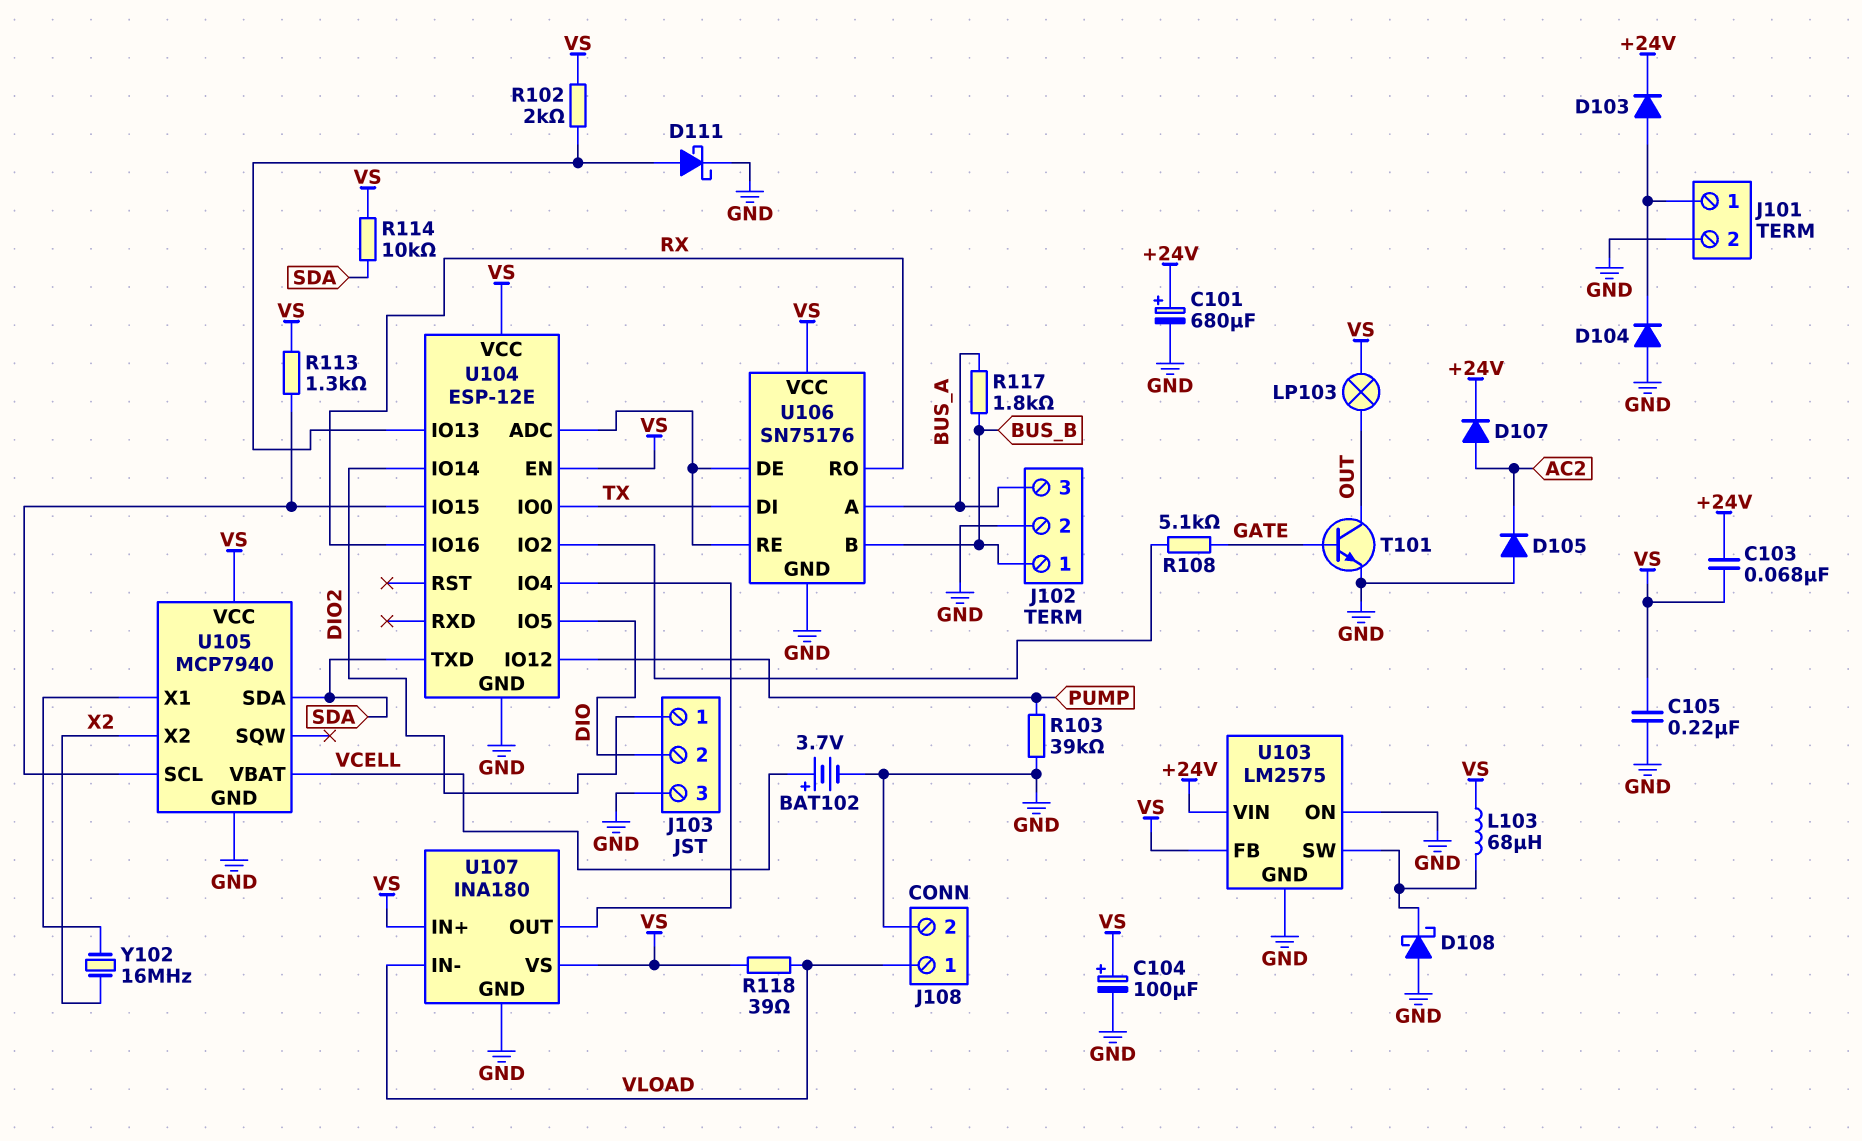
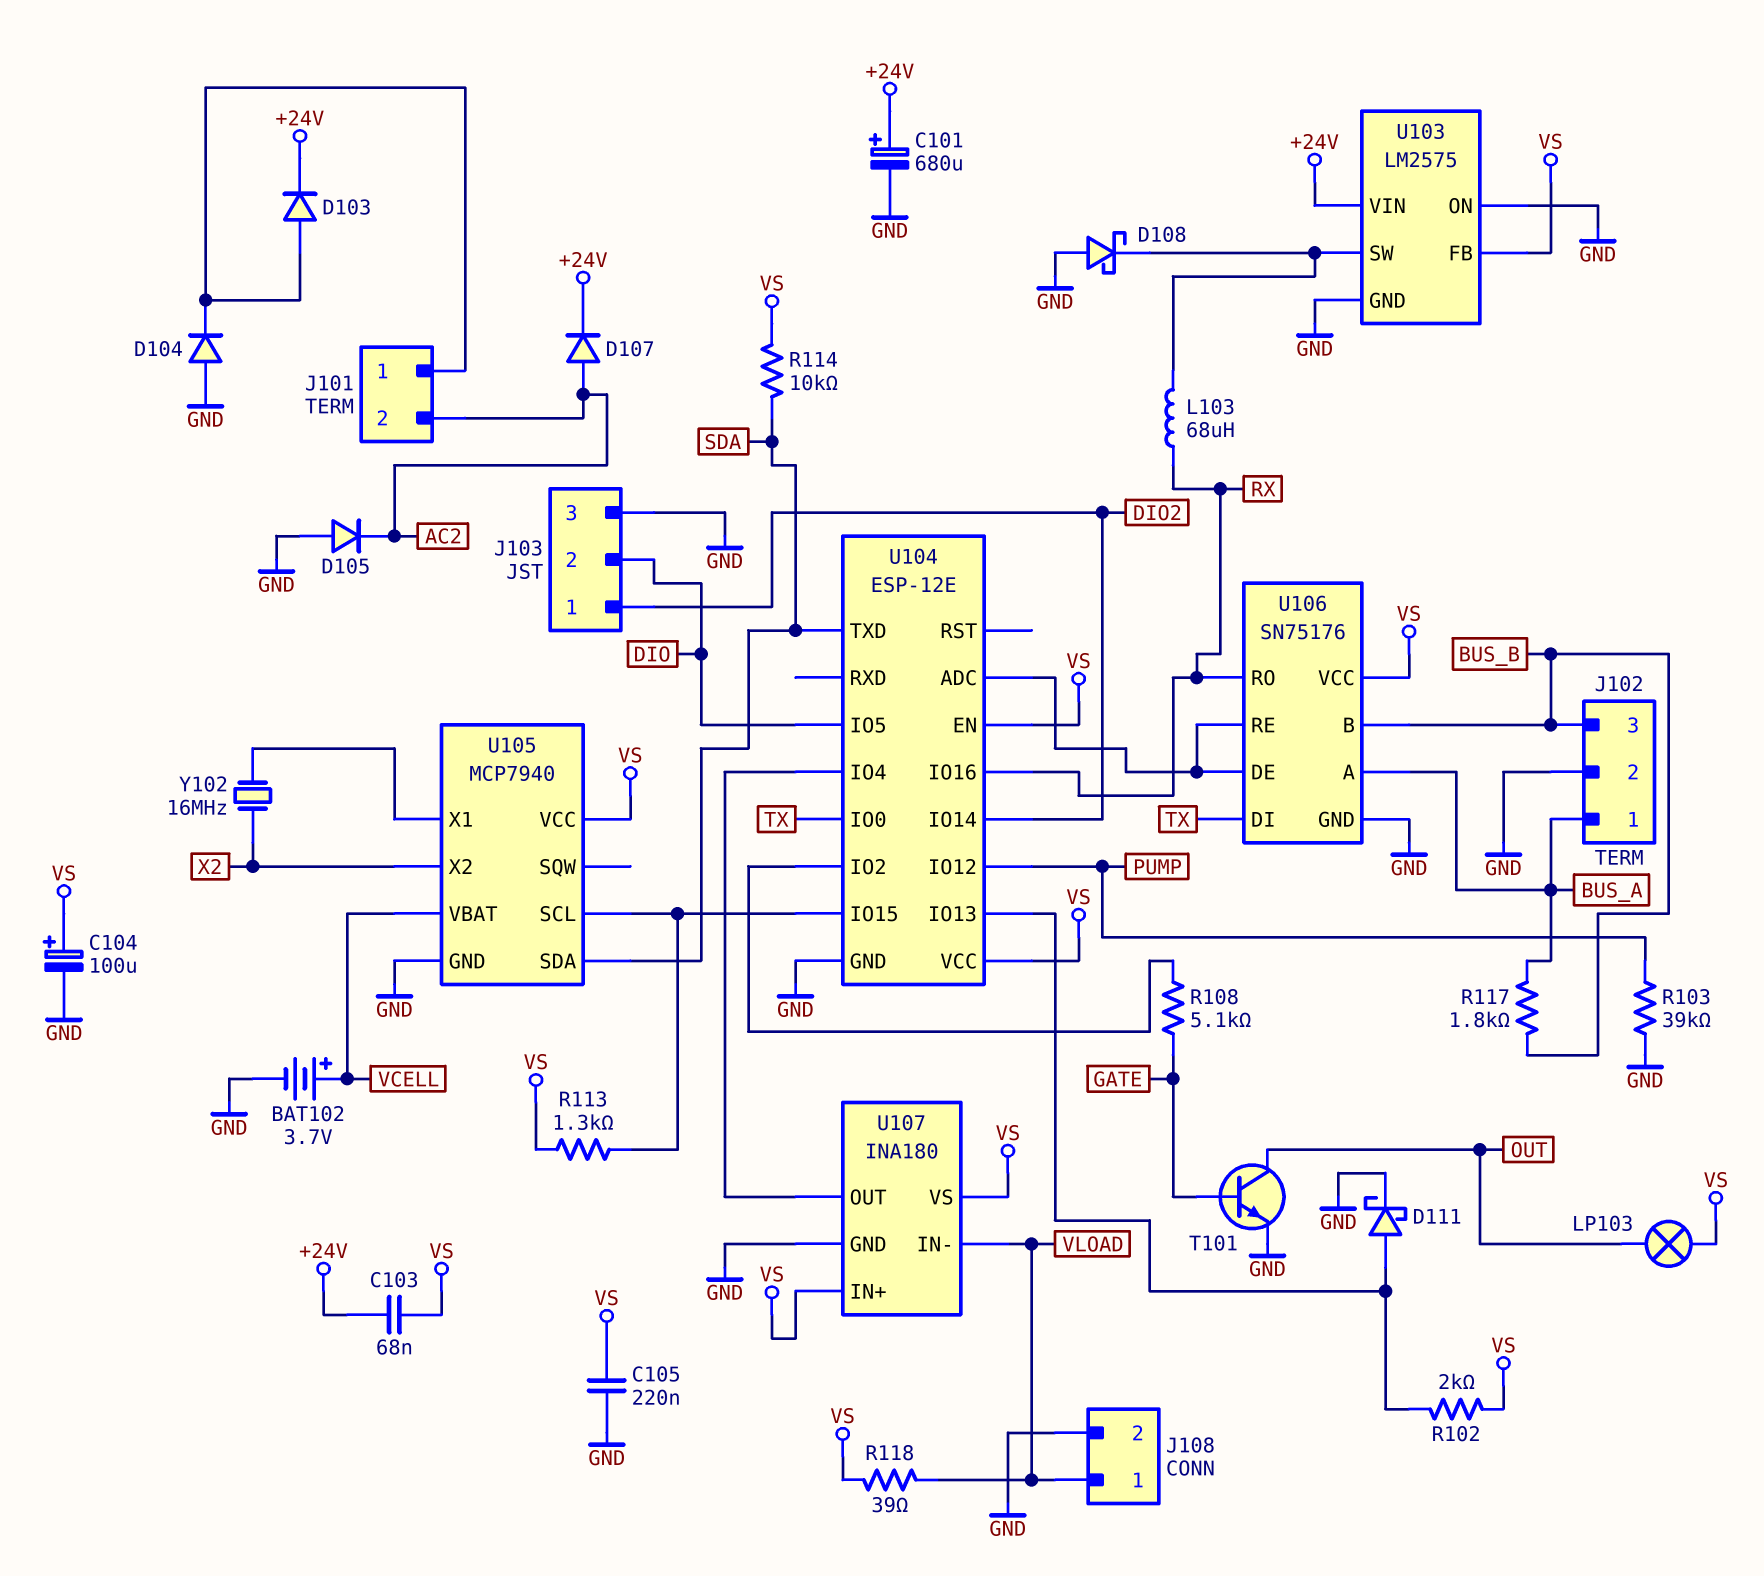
J101 pin 2: GND -> AC2
J102 pin 1: BUS_B -> BUS_A
J102 pin 3: BUS_A -> BUS_B
L103: 68uH (U103/SW, VS) -> 68uH (RX, U103/SW)

